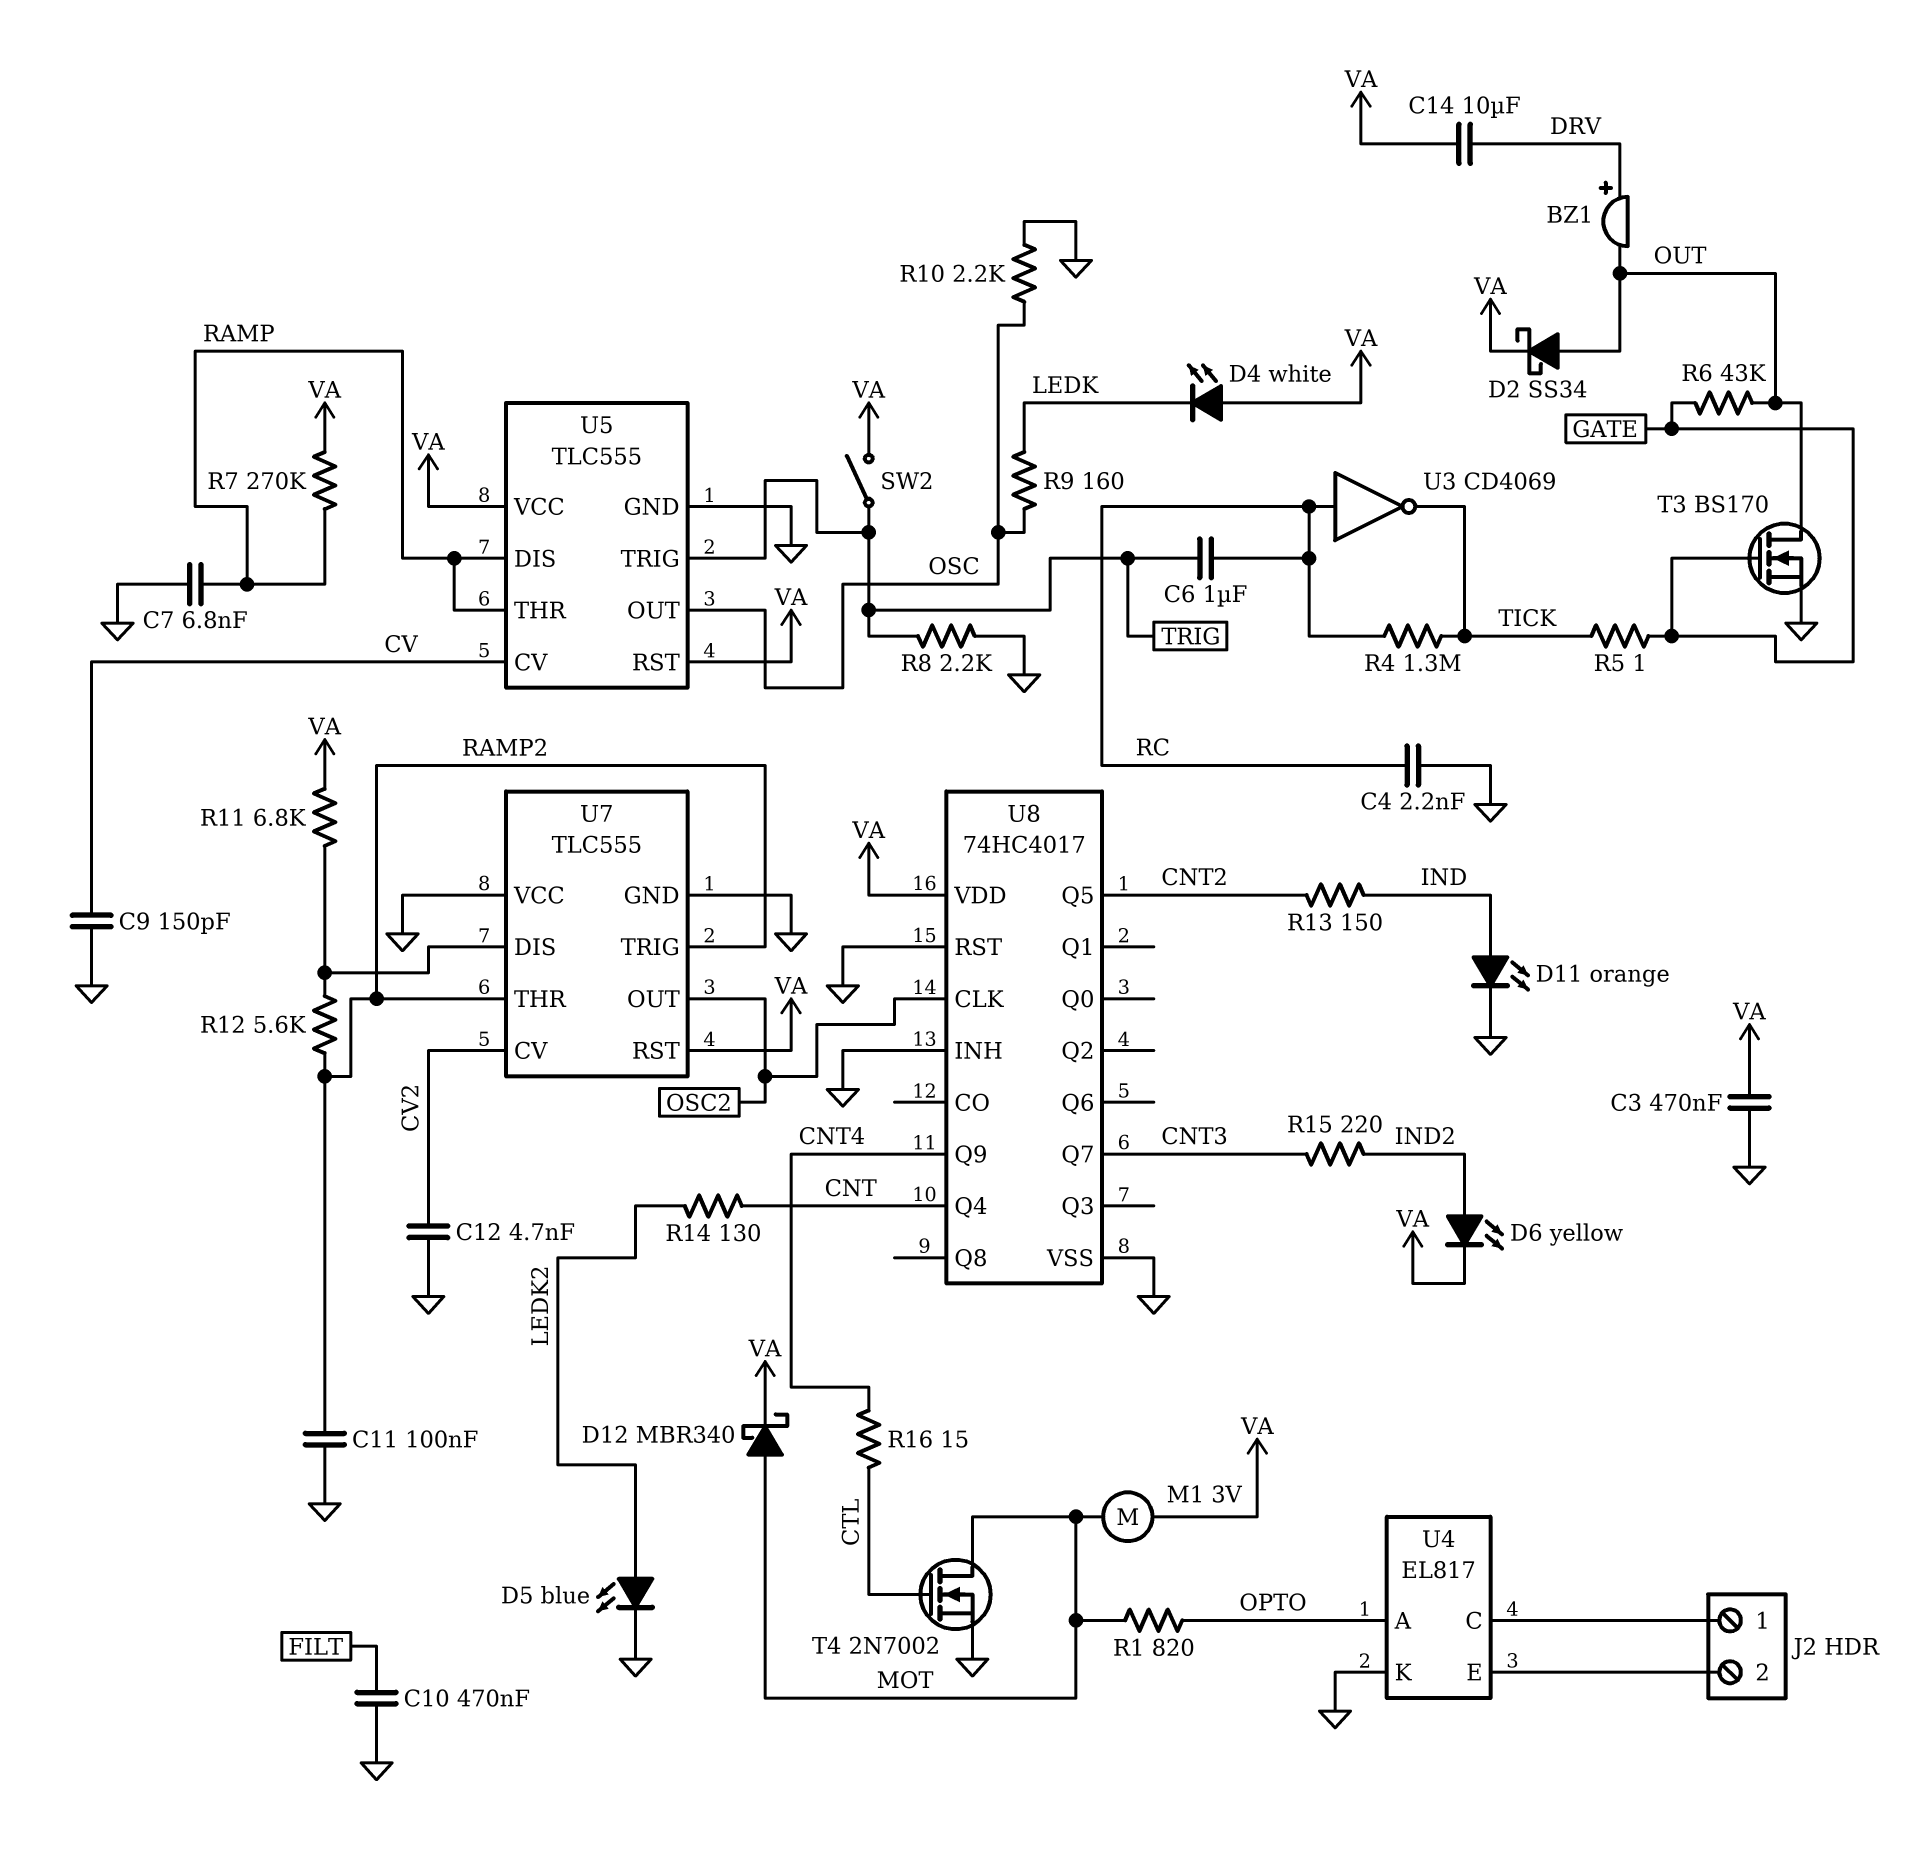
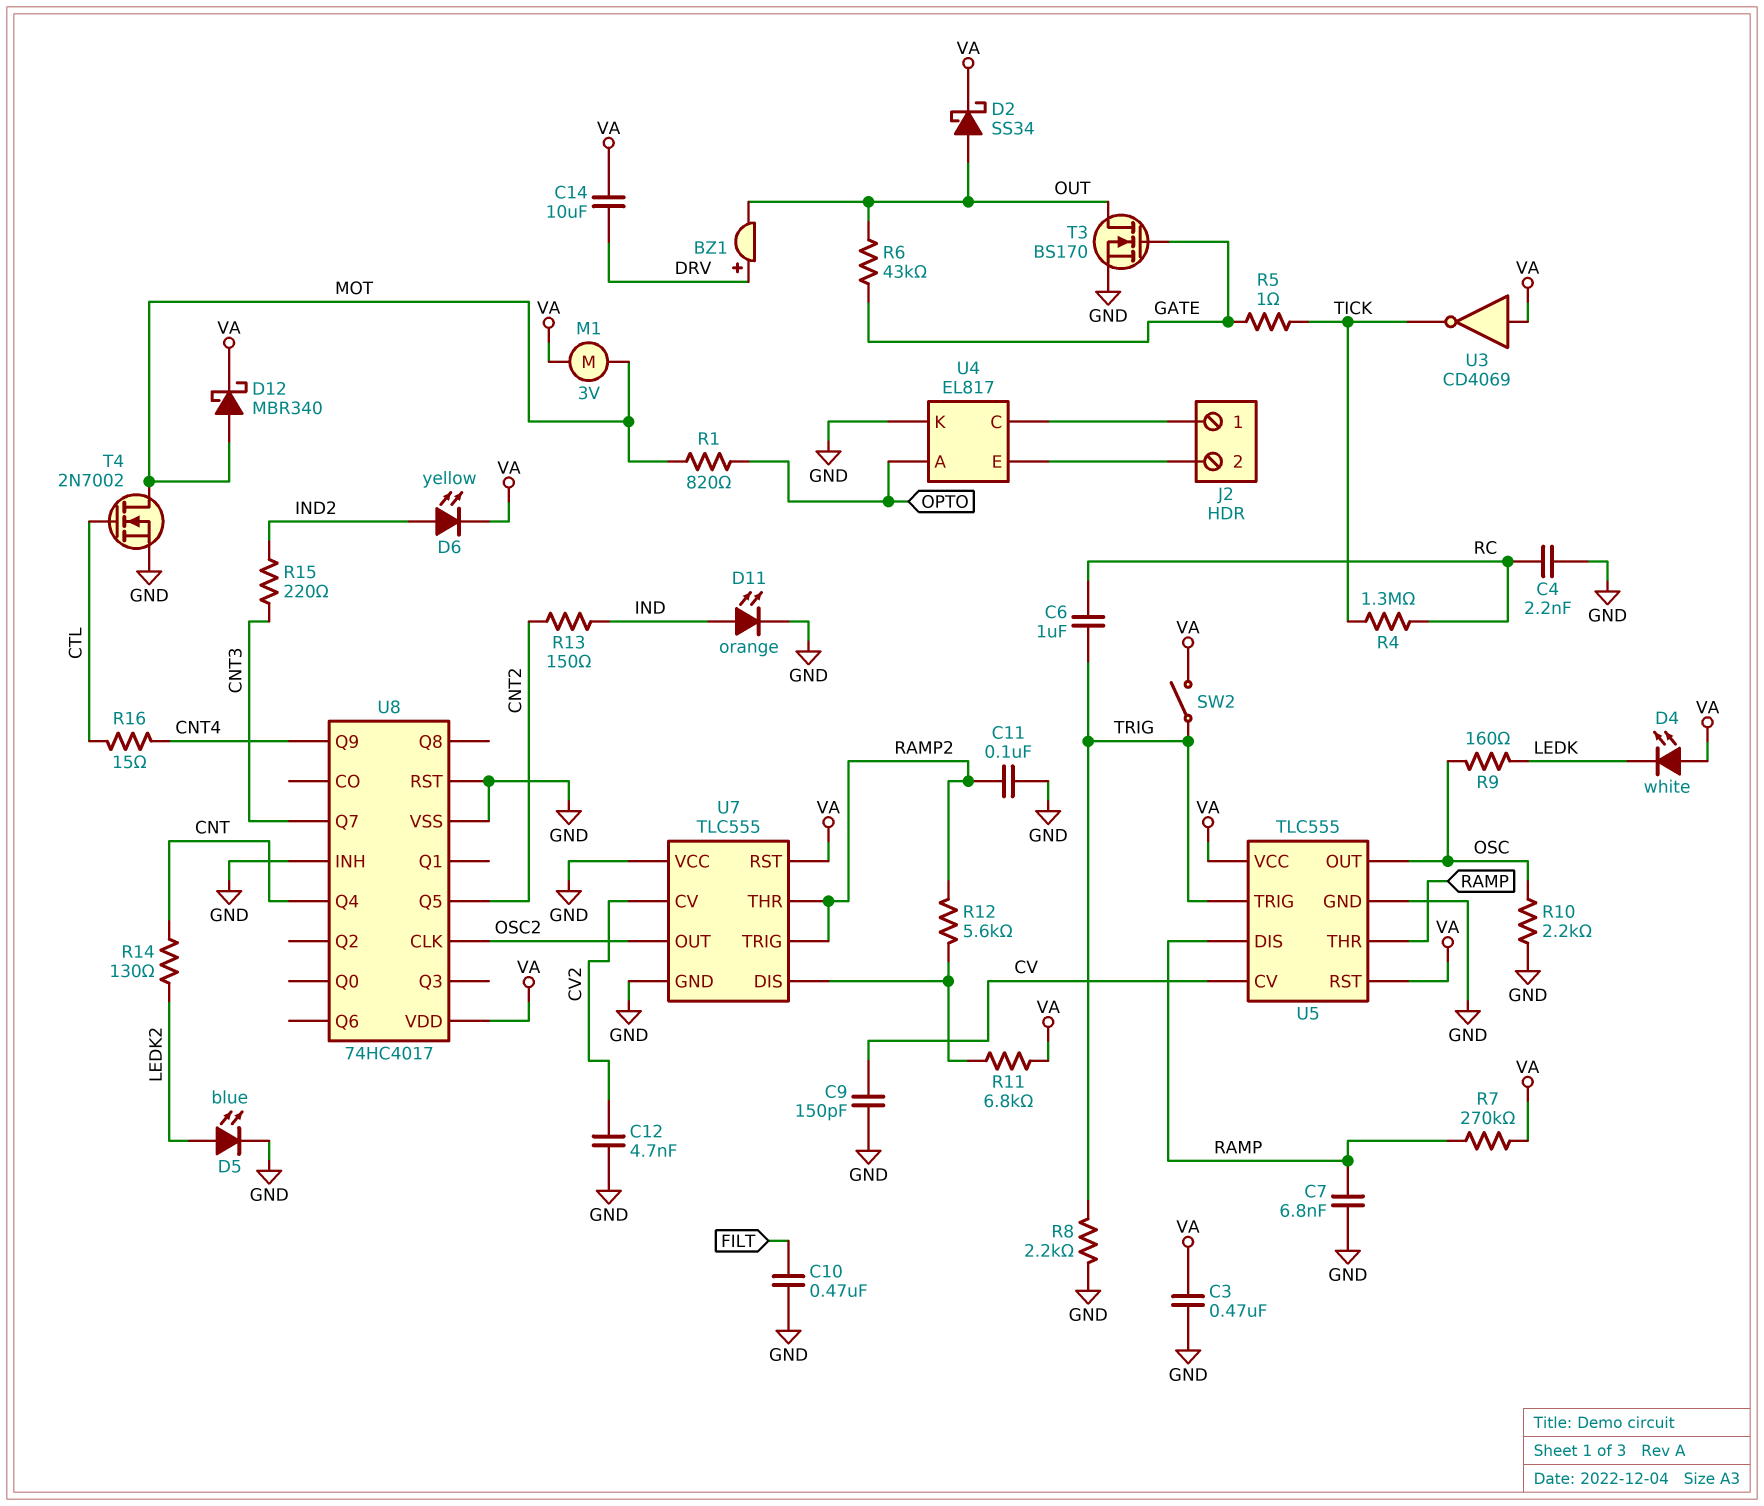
U3: NOT CD4069 (in RC, out TICK) -> NOT CD4069 (in VA, out TICK)

